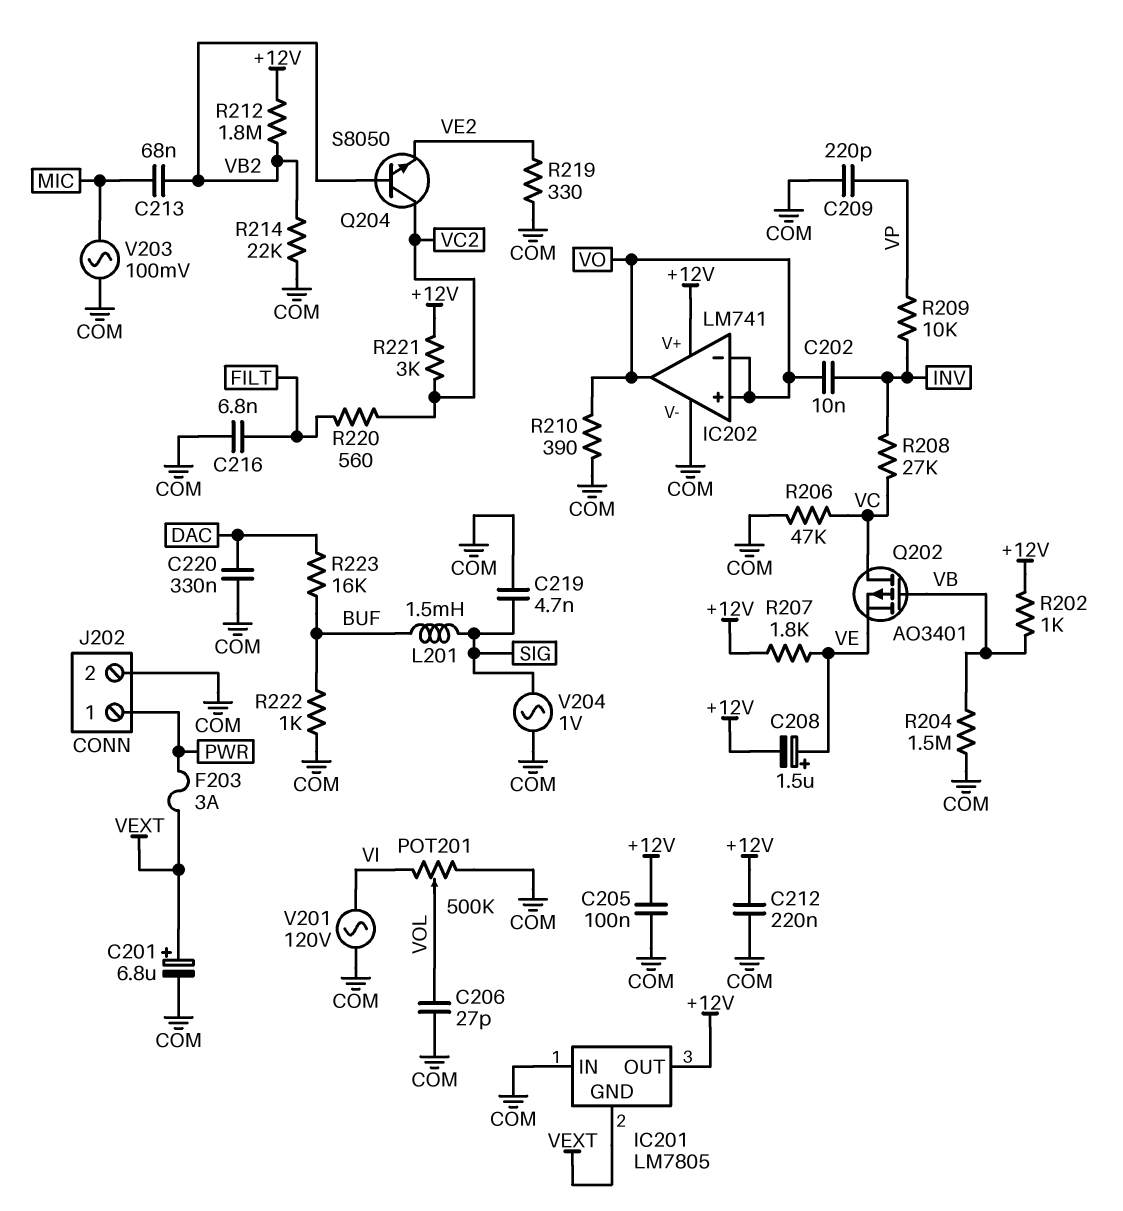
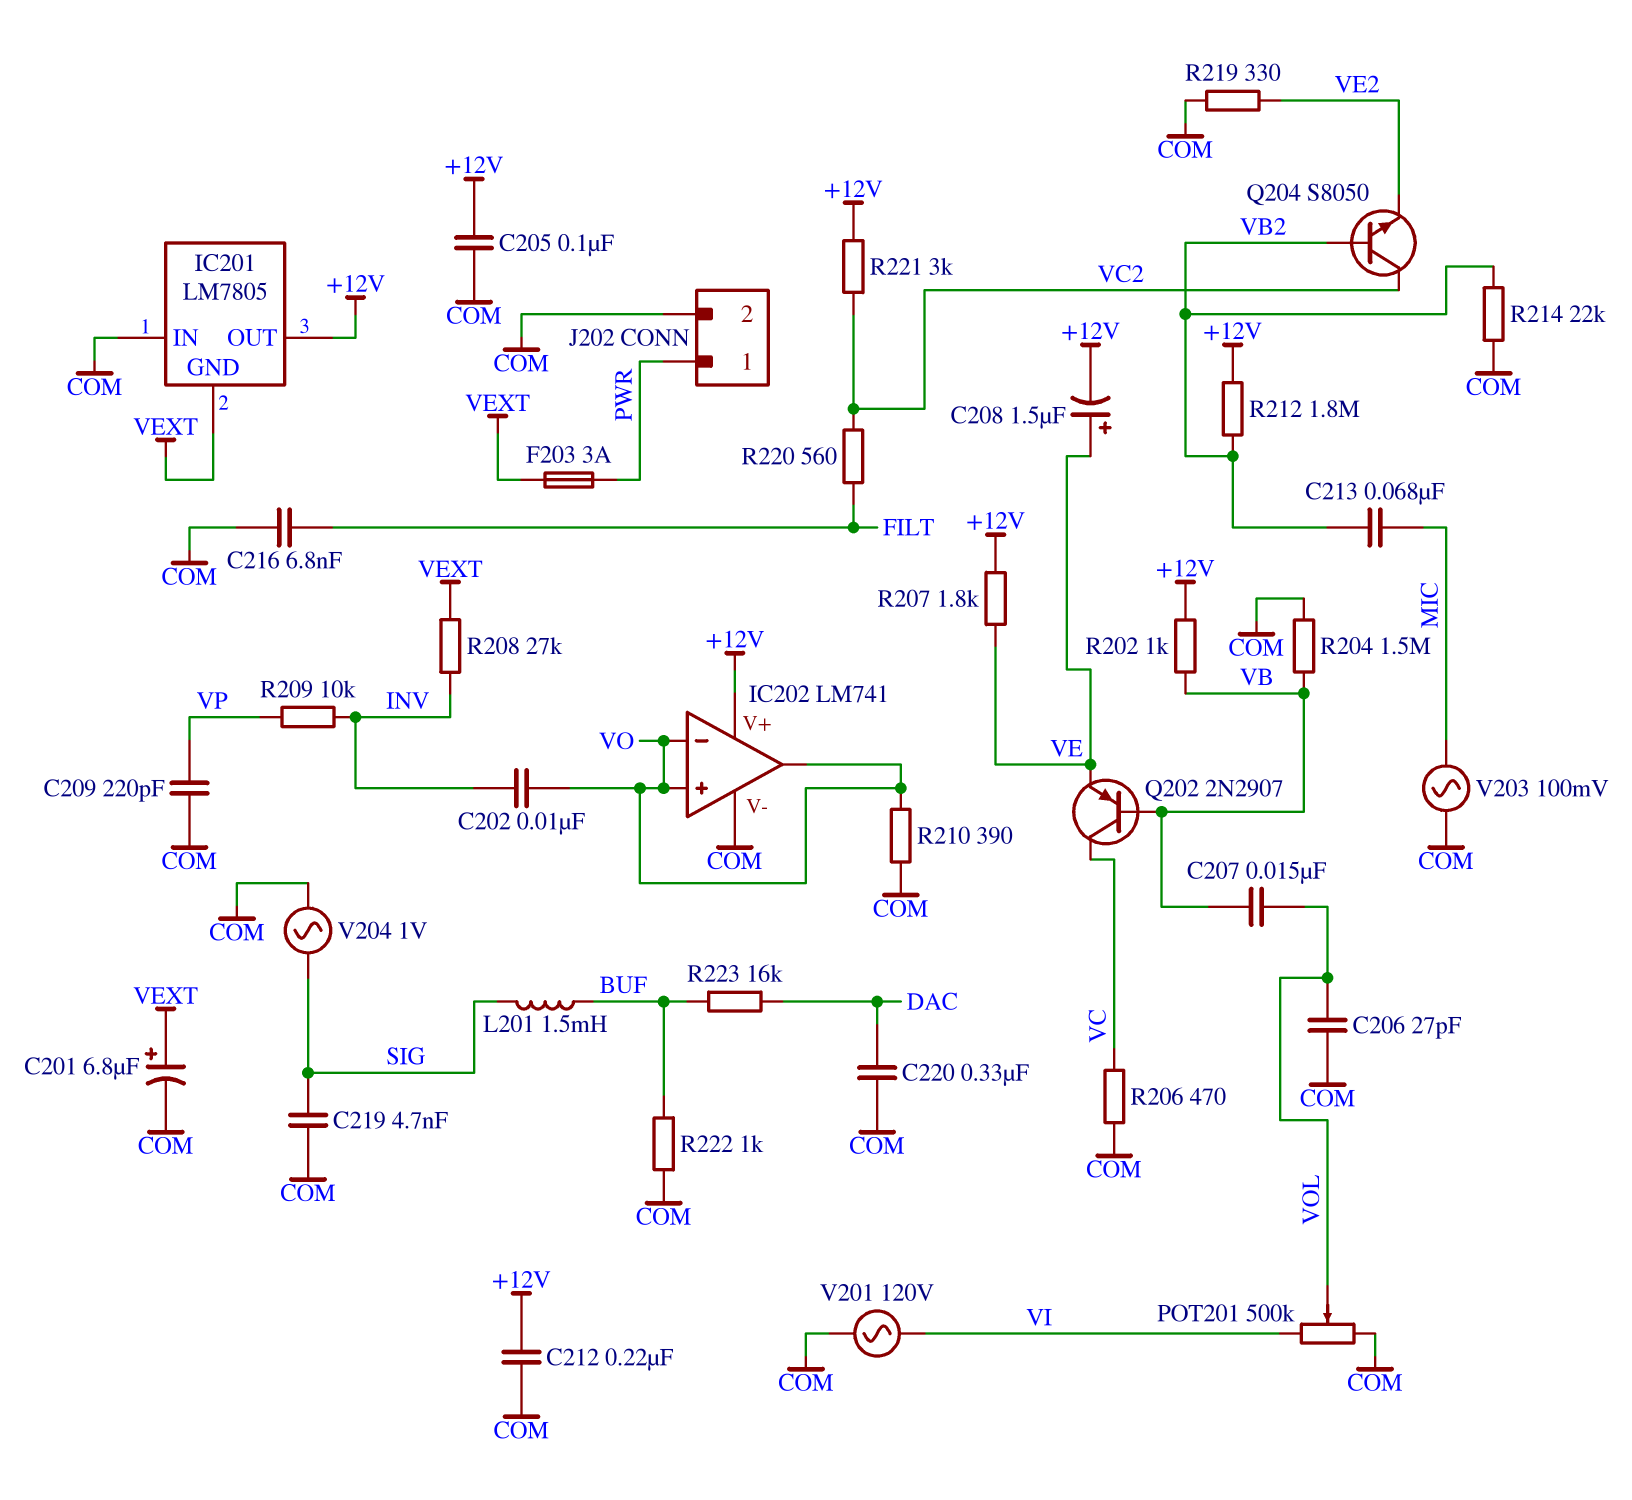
C207: none -> 15nF (VB, VOL)
Q202: PMOS AO3401 (G VB, D VC, S VE) -> PNP 2N2907 (B VB, C VC, E VE)
R206: 47k (COM, VC) -> 470 (COM, VC)
R208: 27k (INV, VC) -> 27k (INV, VEXT)

